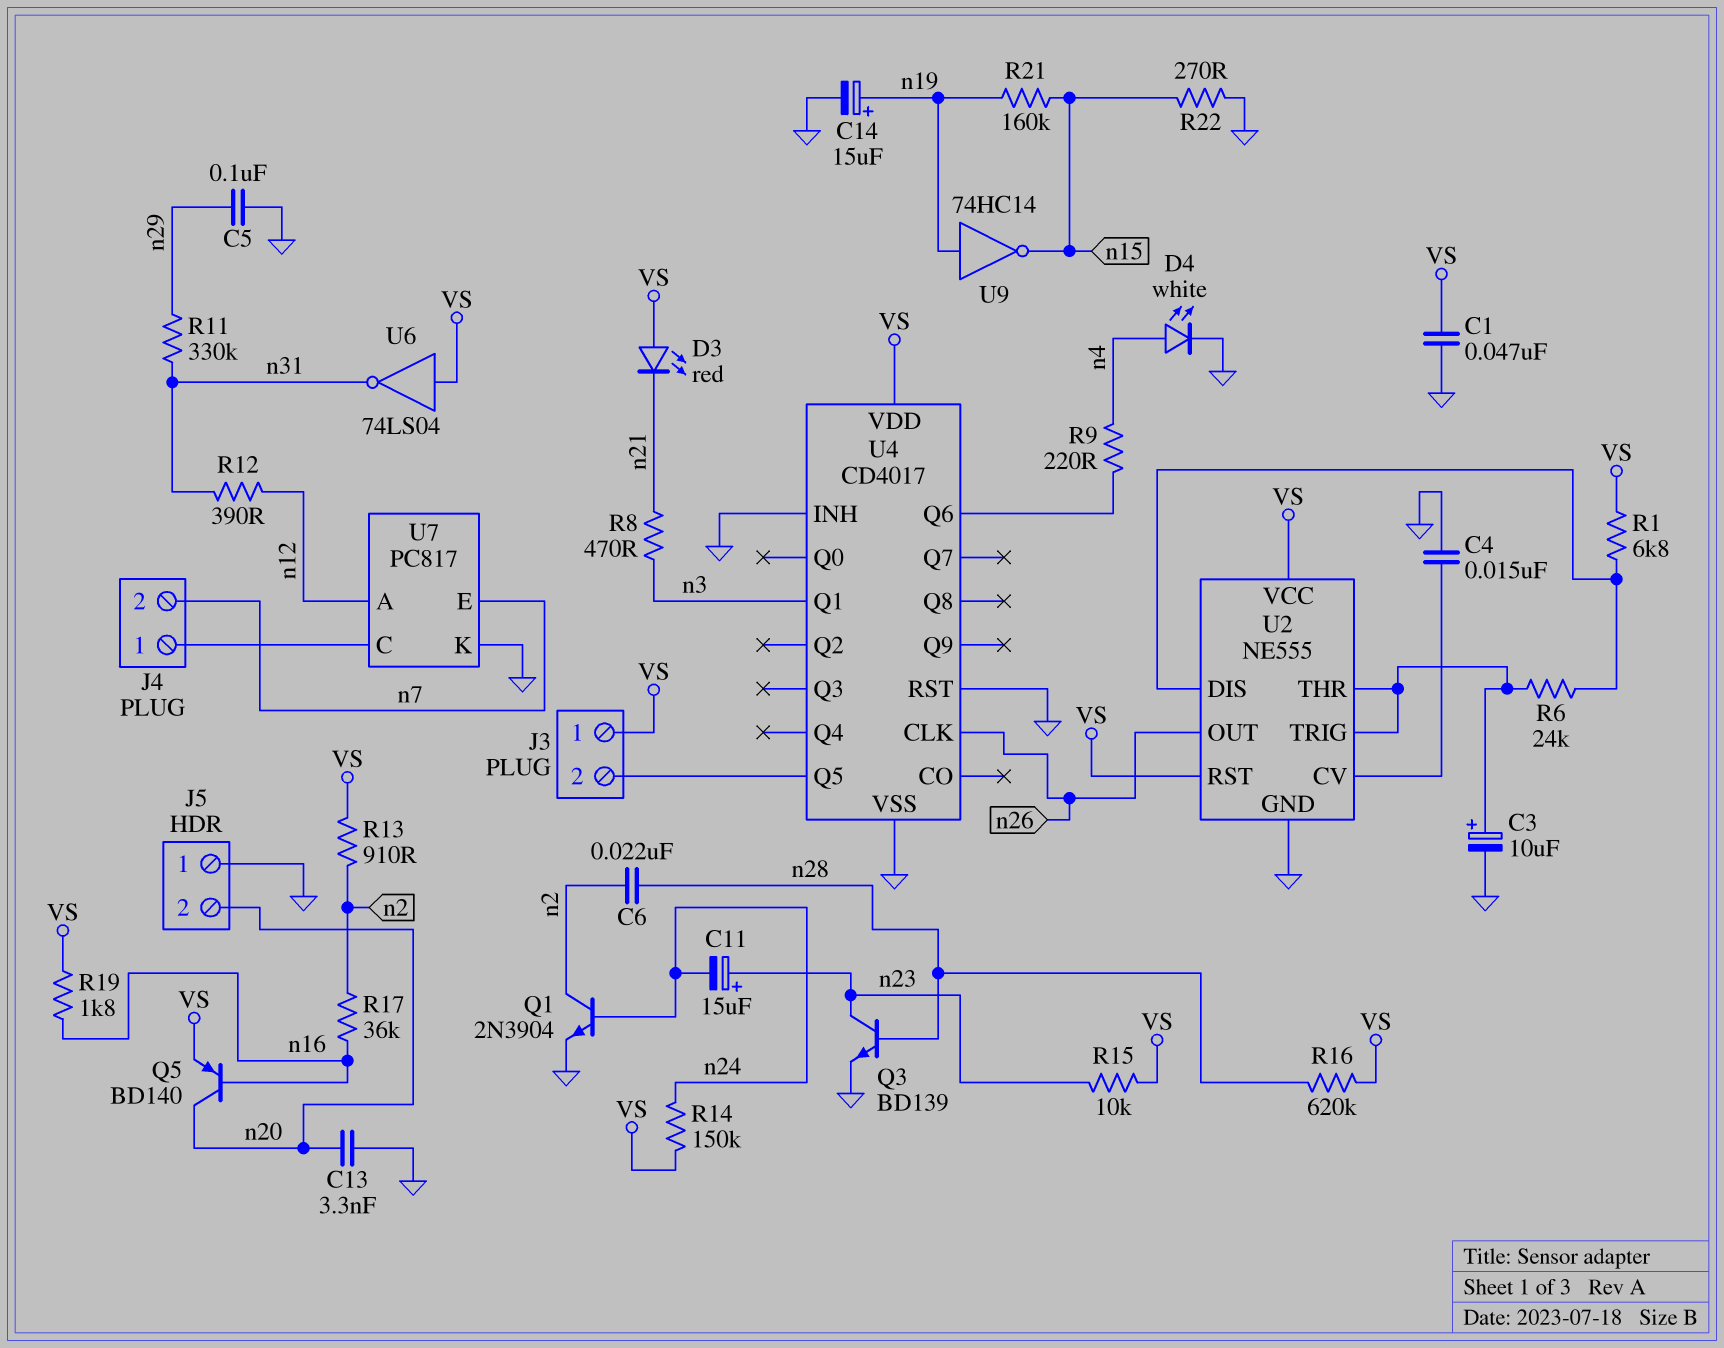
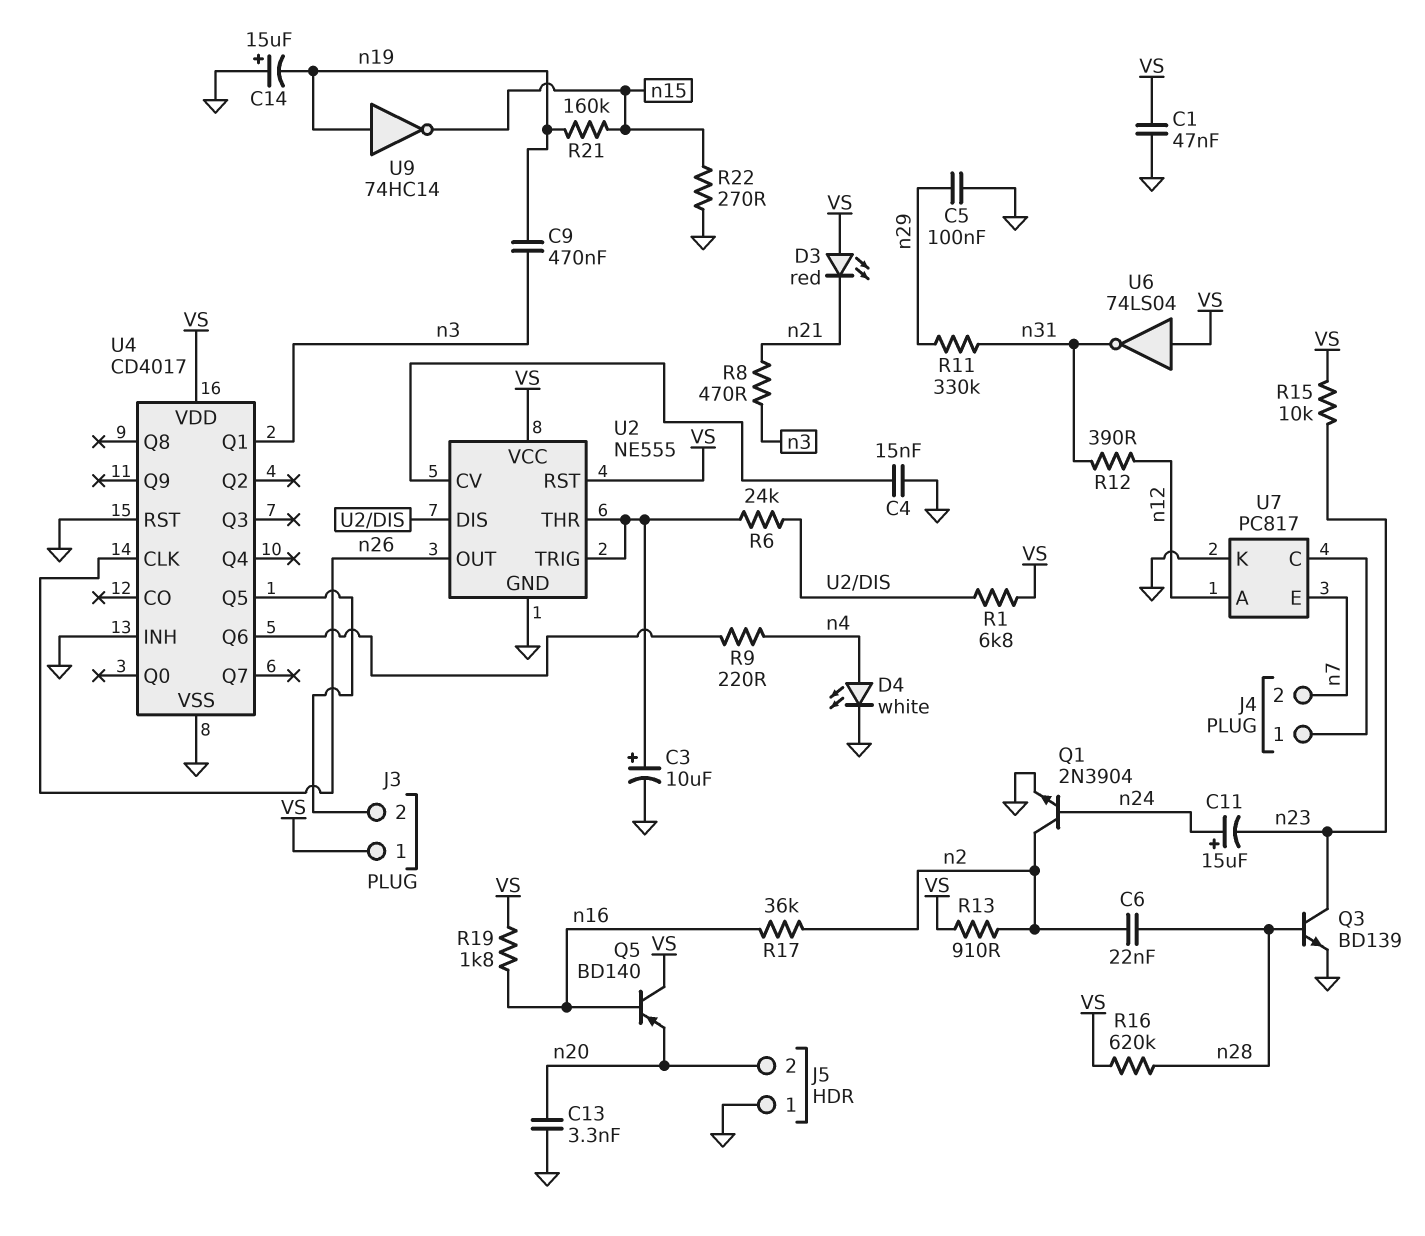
C9: none -> 470nF (n3, n19)
C11: 15uF (plus n23, minus n24) -> 15uF (plus n24, minus n23)
C14: 15uF (plus n19, minus GND) -> 15uF (plus GND, minus n19)
Q5: PNP BD140 (B n16, C n20, E VS) -> PNP BD140 (B n16, C VS, E n20)
R14: 150k (VS, n24) -> none

